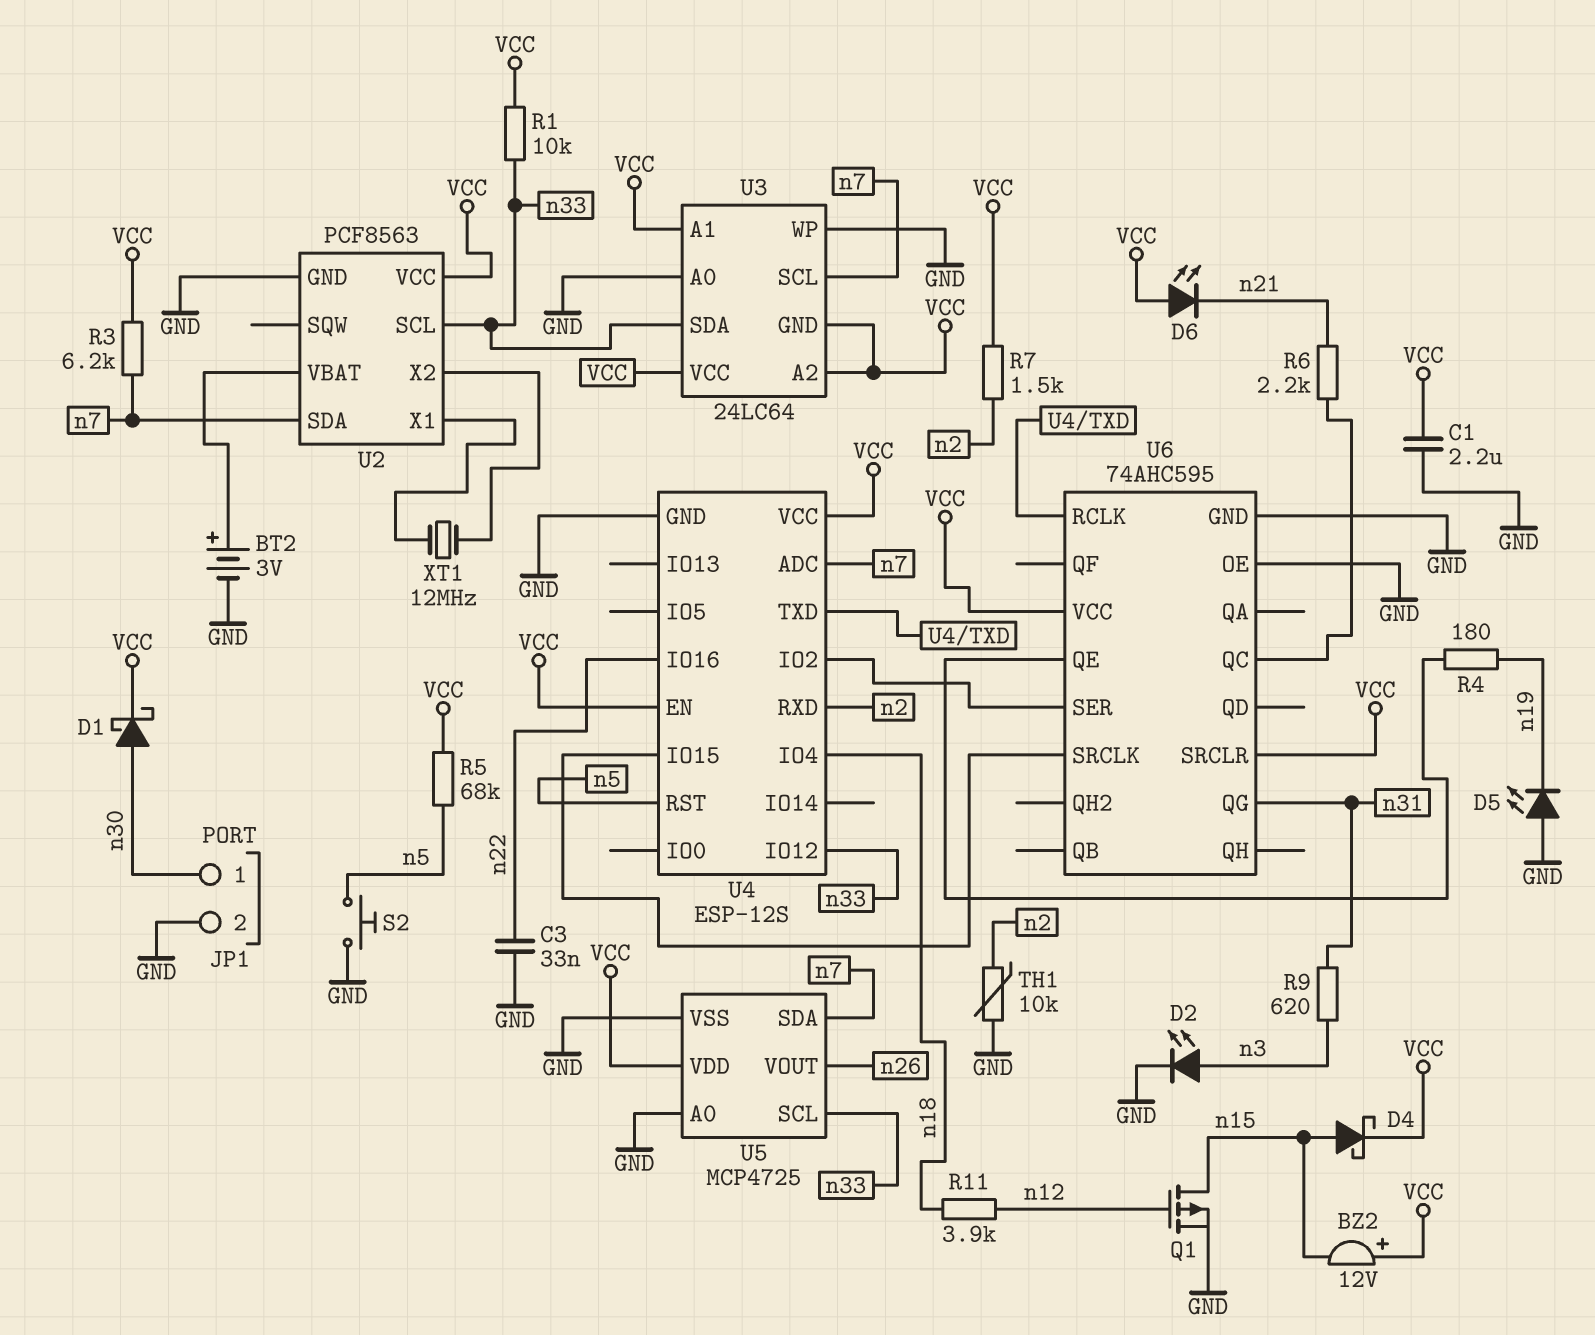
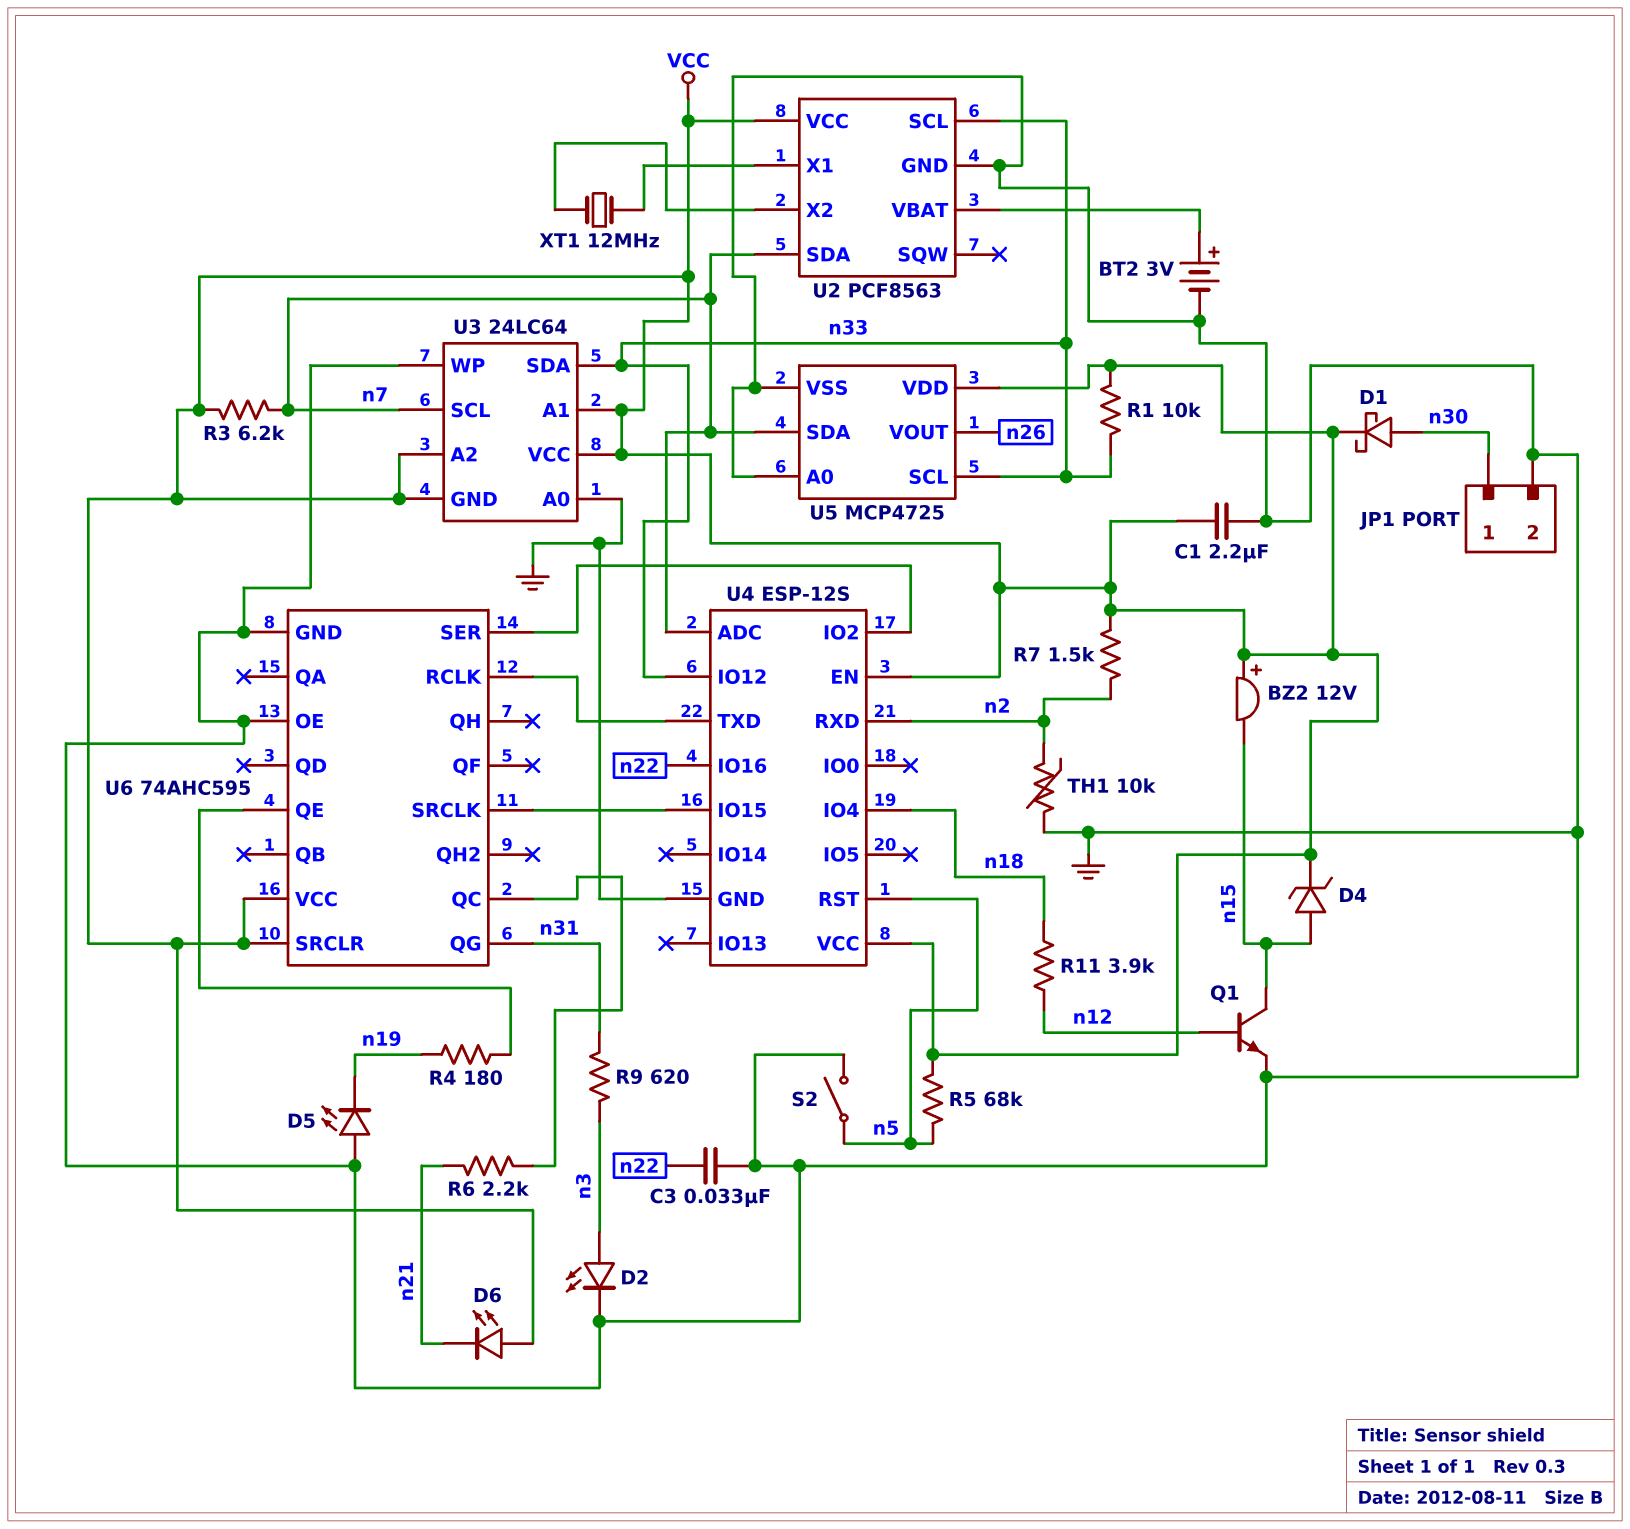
D4: schottky (A n15, K VCC) -> zener (A n15, K VCC)
Q1: PMOS (G n12, D n15, S GND) -> NPN (B n12, C n15, E GND)
S2: button (GND, n5) -> switch (GND, n5)

